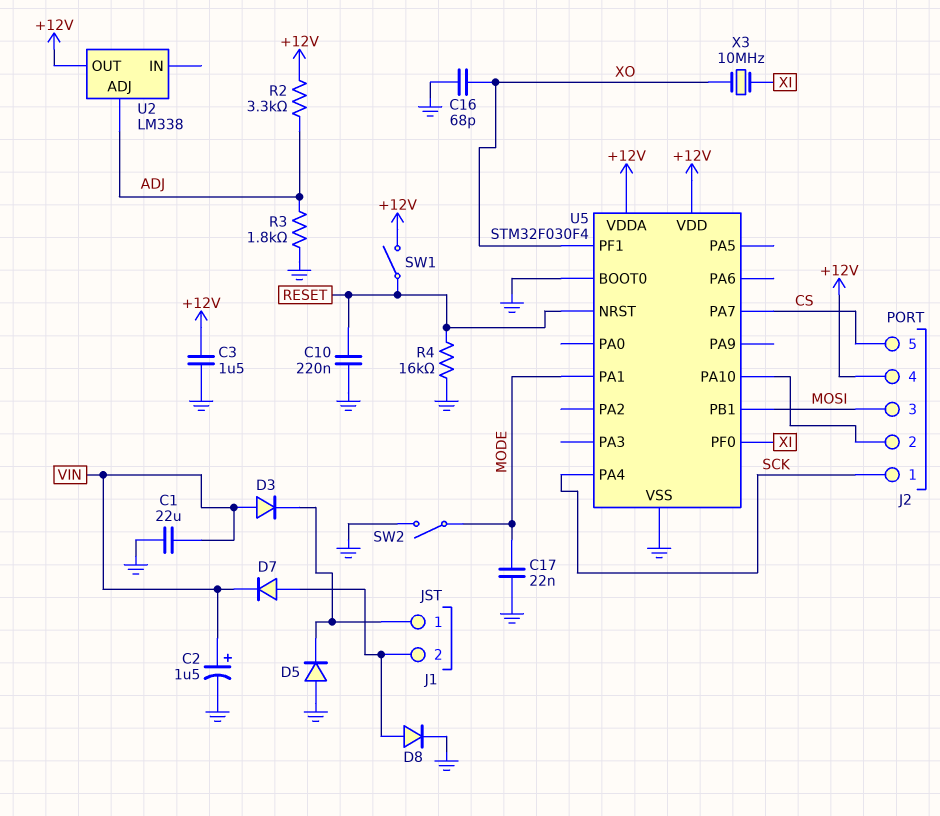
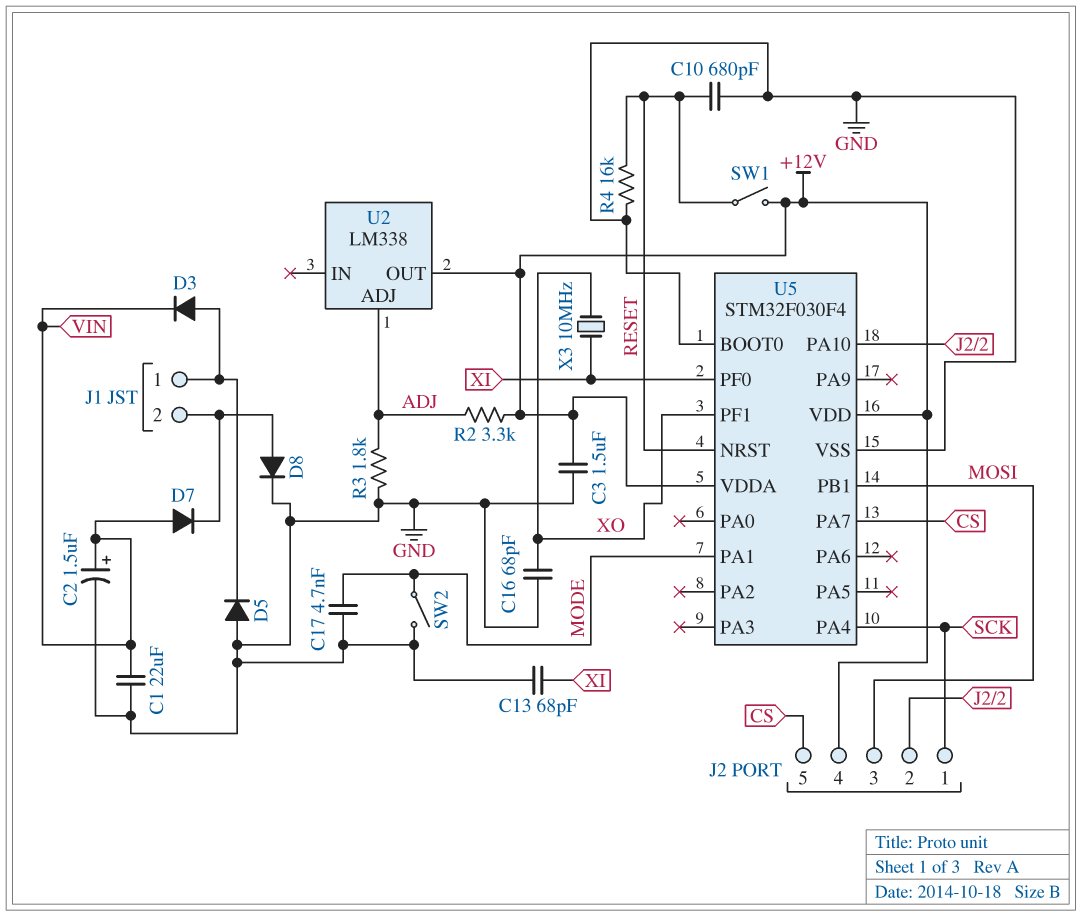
C10: 220nF (GND, RESET) -> 680pF (GND, RESET)
C13: none -> 68pF (GND, XI)
C17: 22nF (GND, MODE) -> 4.7nF (GND, MODE)
D3: diode (A VIN, K J1/1) -> diode (A J1/1, K VIN)
D7: diode (A J1/2, K VIN) -> diode (A VIN, K J1/2)

